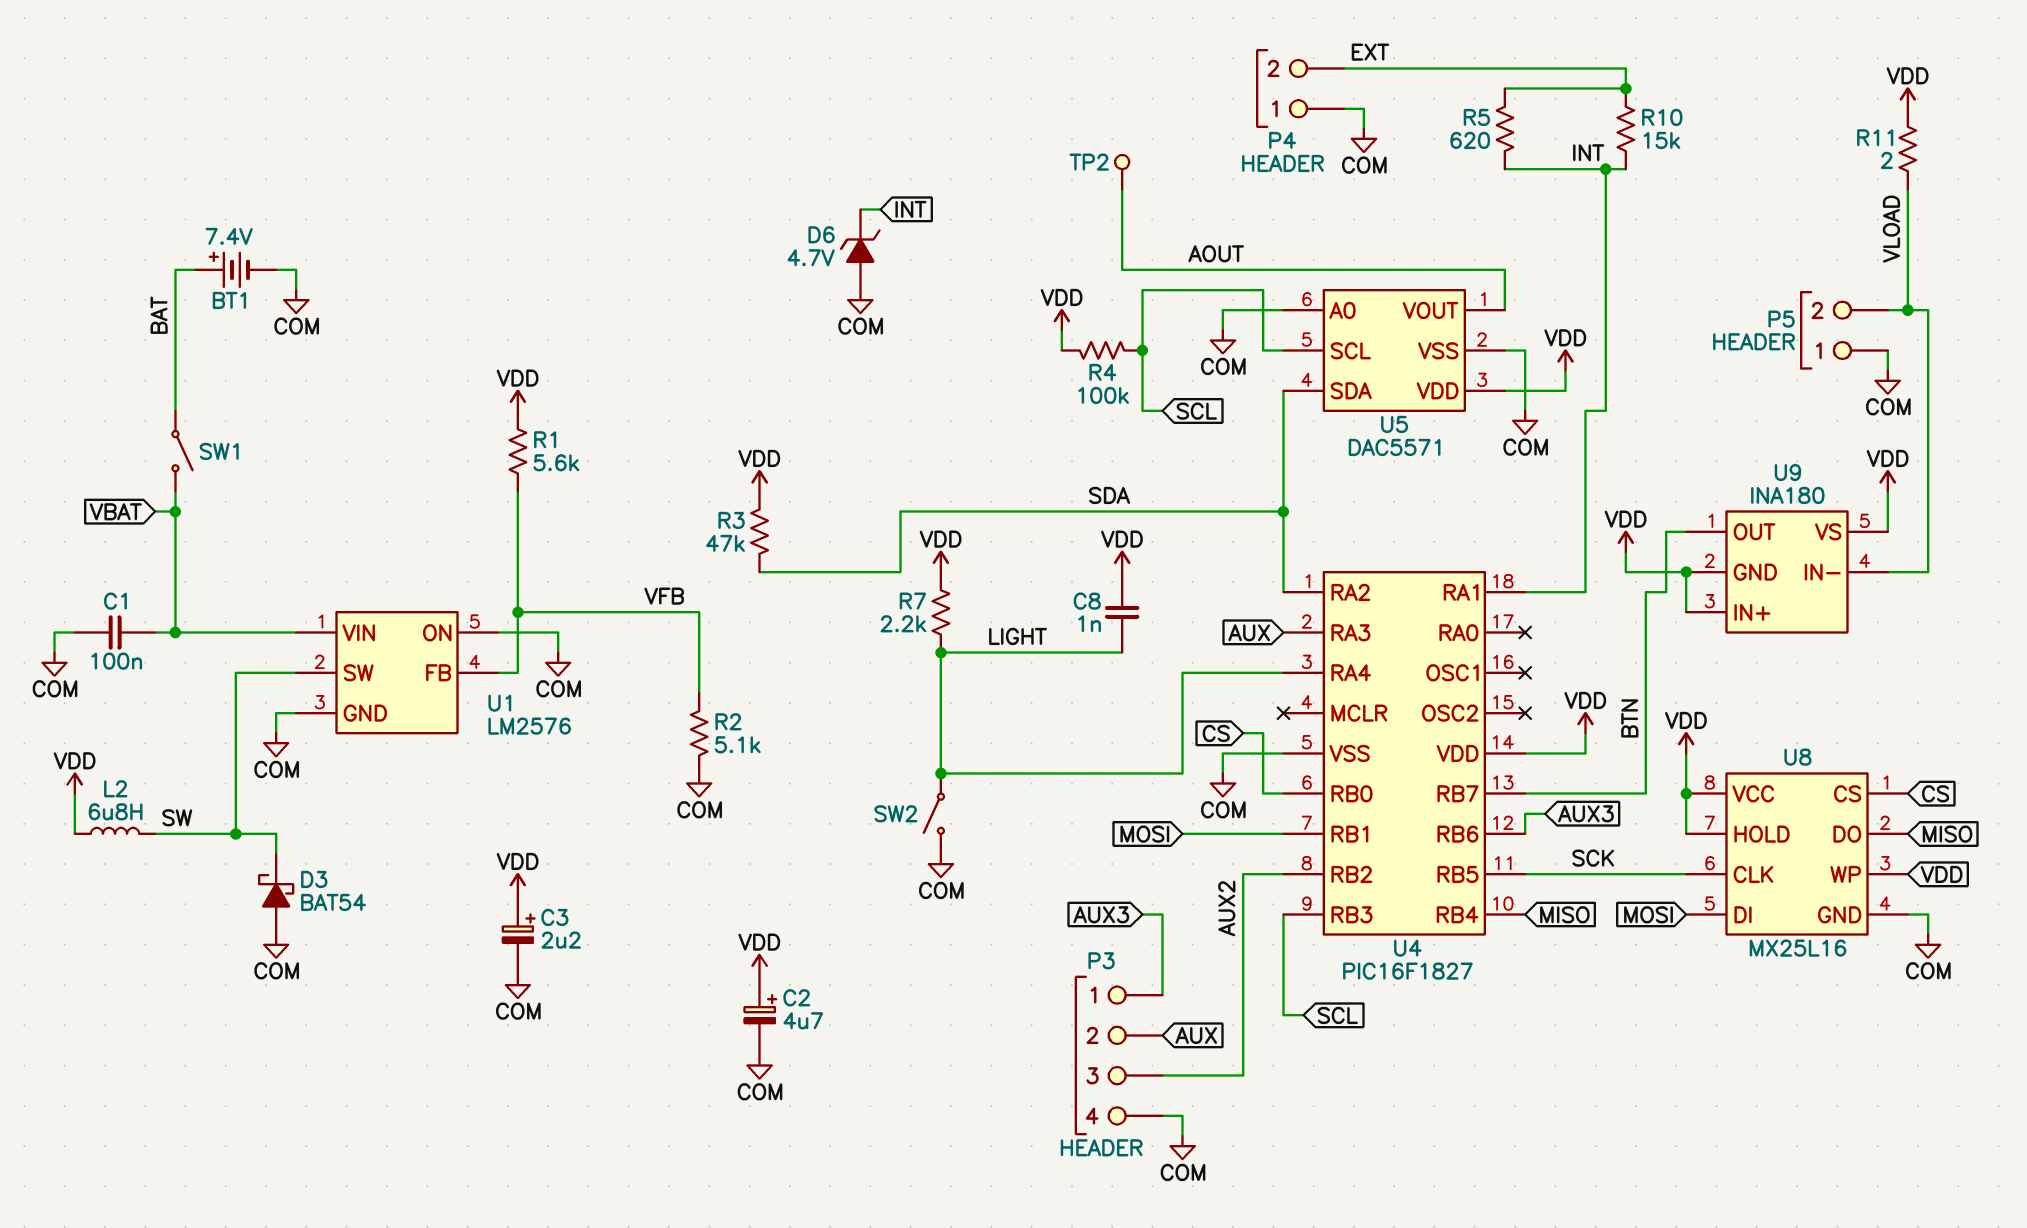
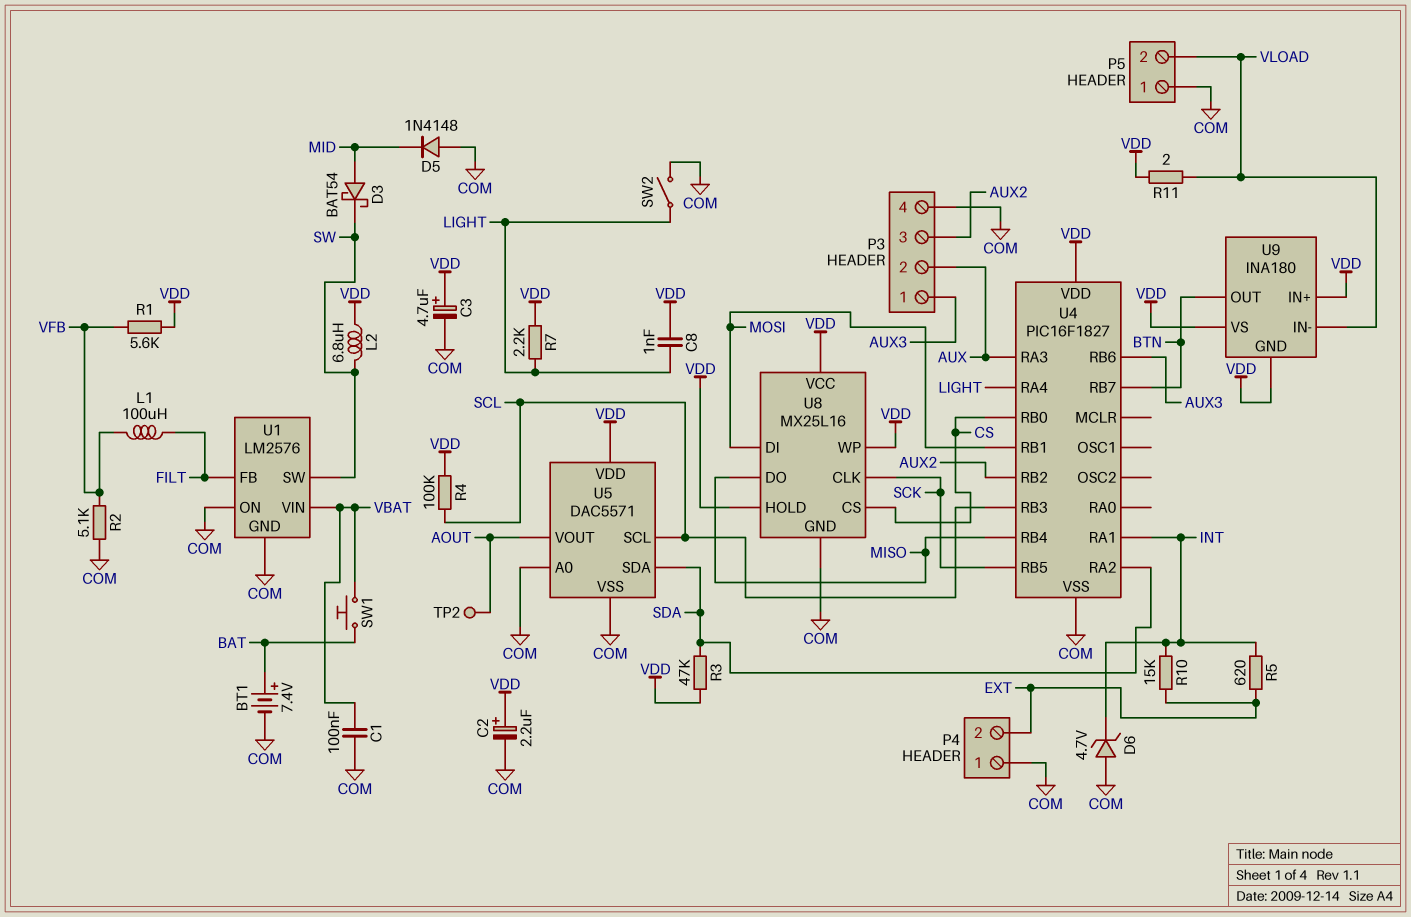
C2: 4.7uF (plus VDD, minus COM) -> 2.2uF (plus VDD, minus COM)
C3: 2.2uF (plus VDD, minus COM) -> 4.7uF (plus VDD, minus COM)
D3: schottky BAT54 (A COM, K SW) -> schottky BAT54 (A MID, K SW)
D5: none -> diode 1N4148 (A COM, K MID)
L1: none -> 100uH (FILT, VFB)
SW1: switch (BAT, VBAT) -> button (BAT, VBAT)
U1 pin FB: VFB -> FILT

